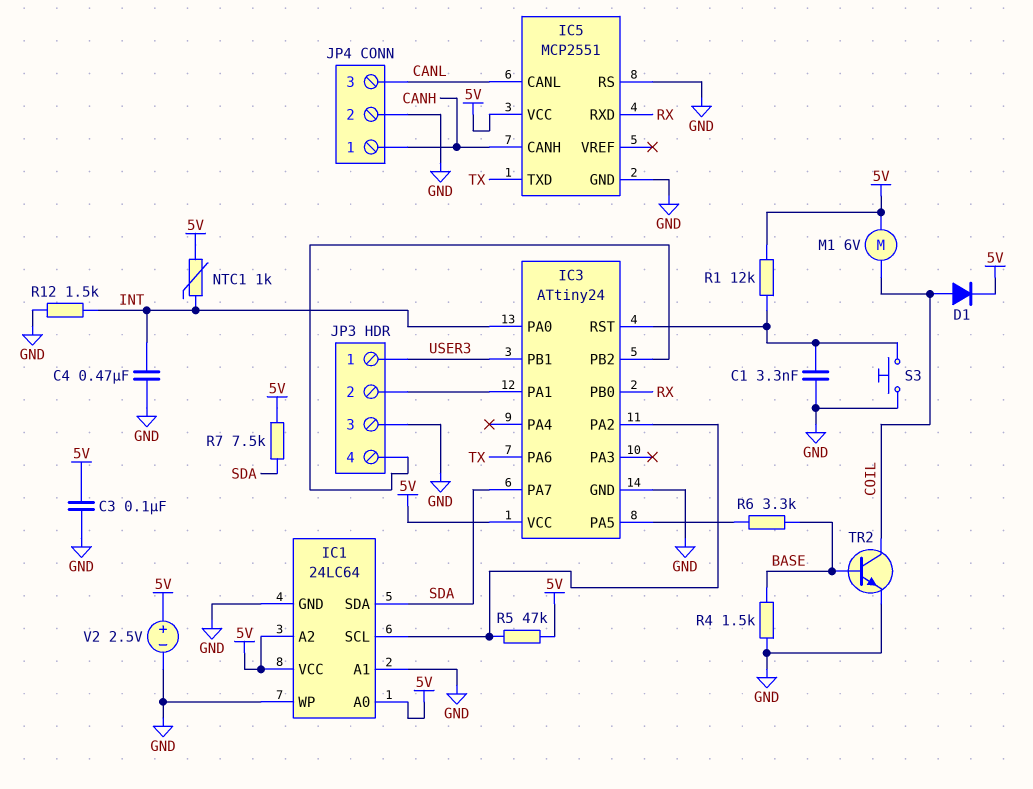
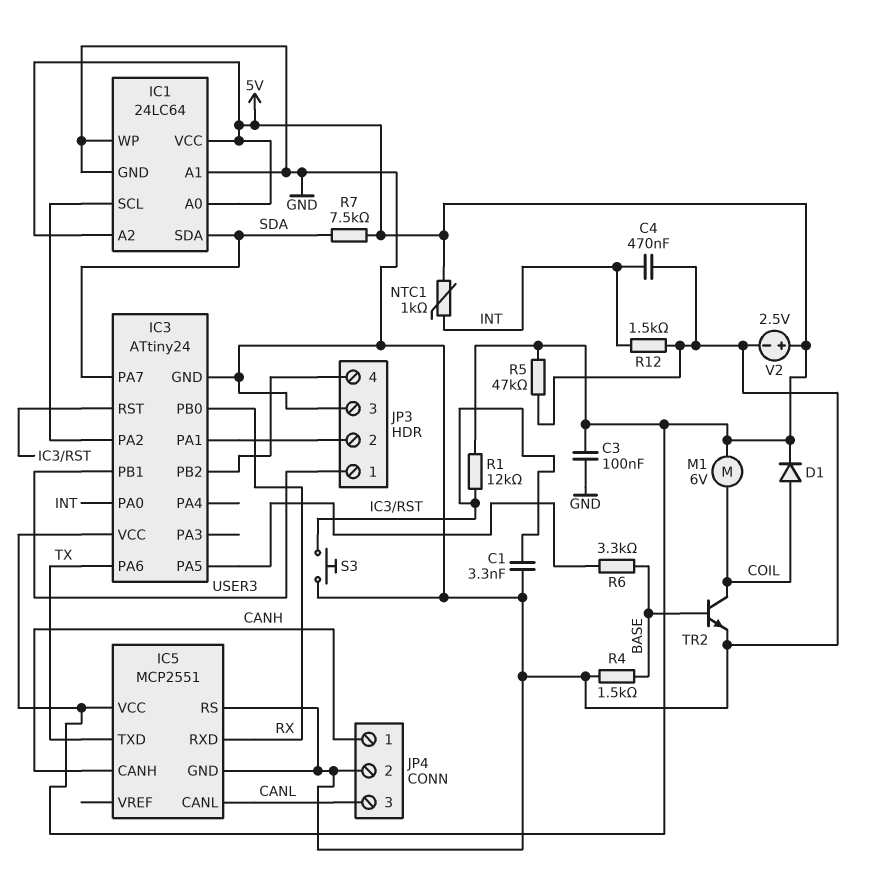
R5: 47k (5V, IC1/SCL) -> 47k (5V, GND)

